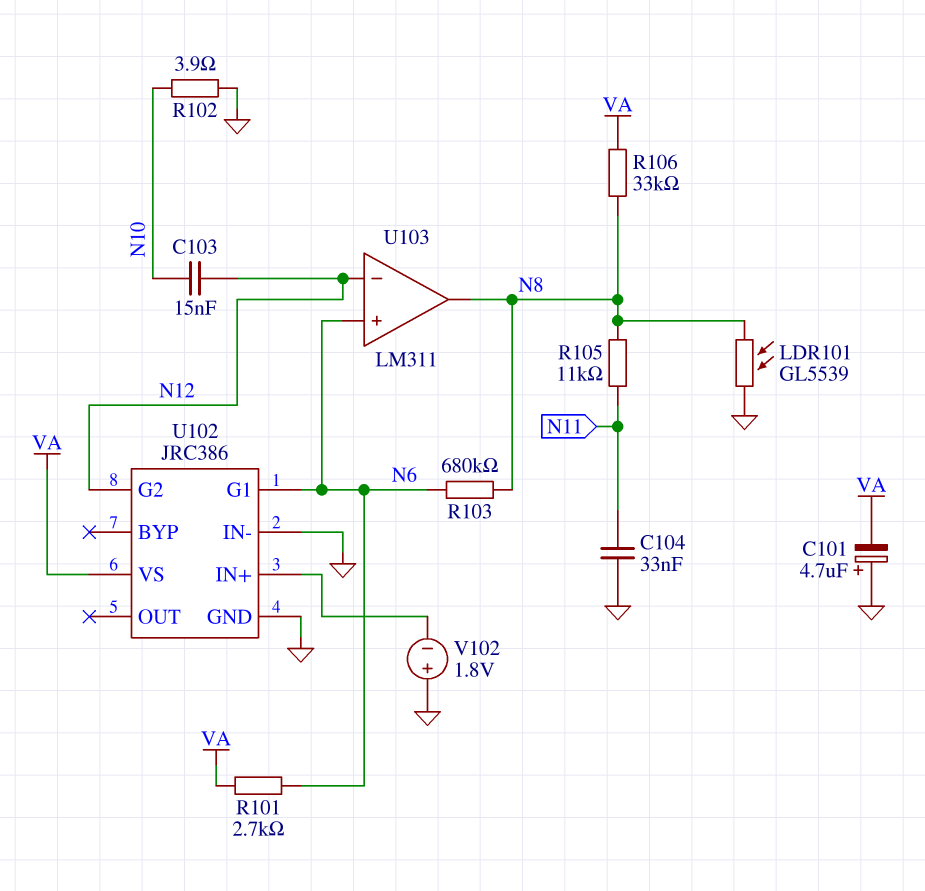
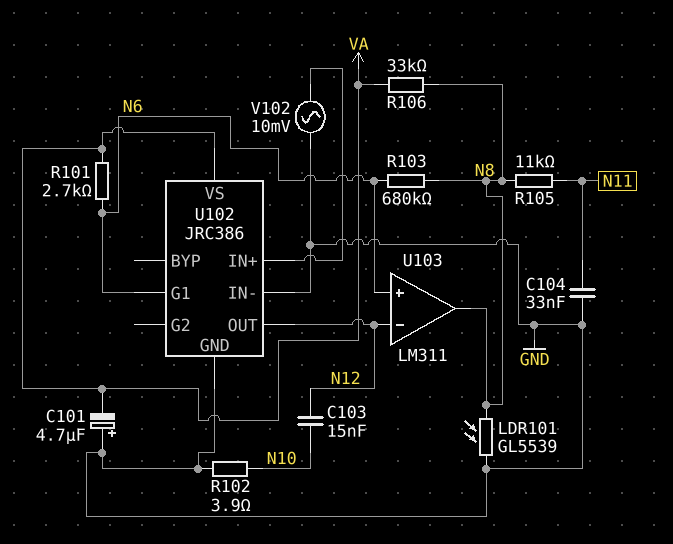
U102 pin G2: N12 -> none
U102 pin OUT: none -> N12
V102: 1.8V (plus GND, minus U102/IN+) -> AC 10mV (GND, U102/IN+)

